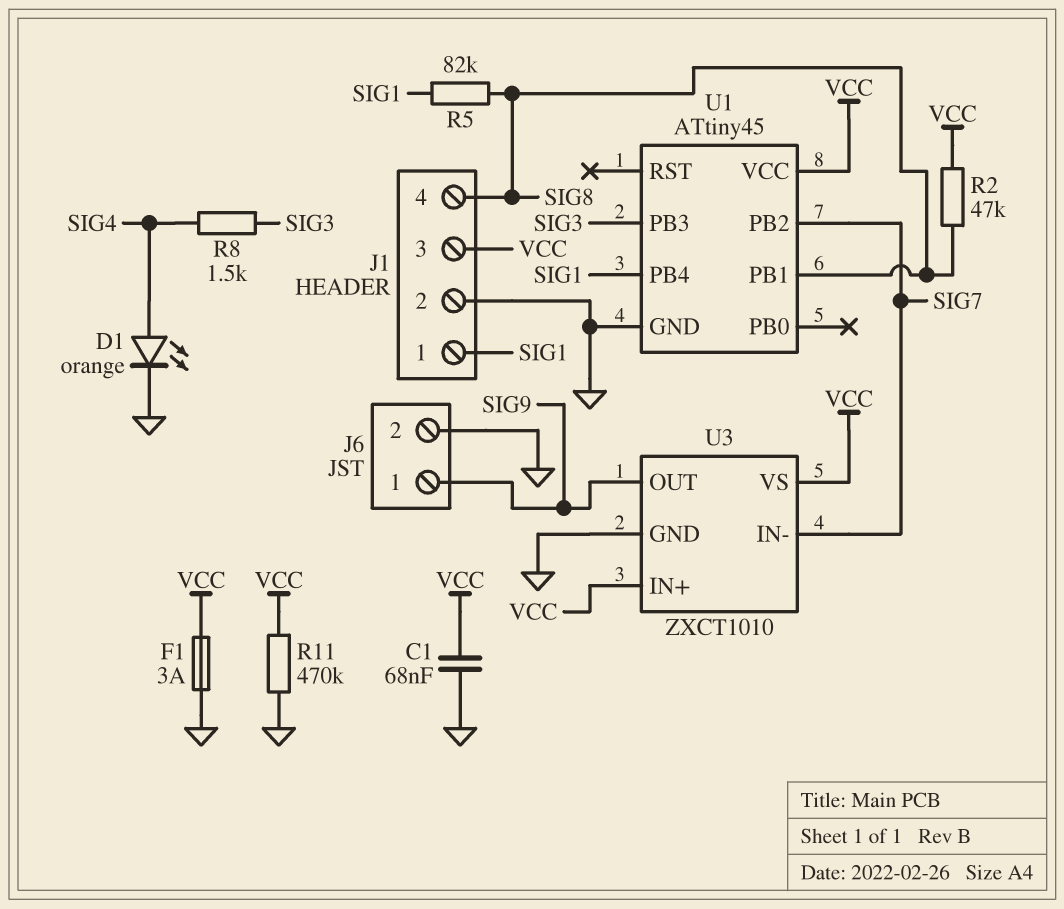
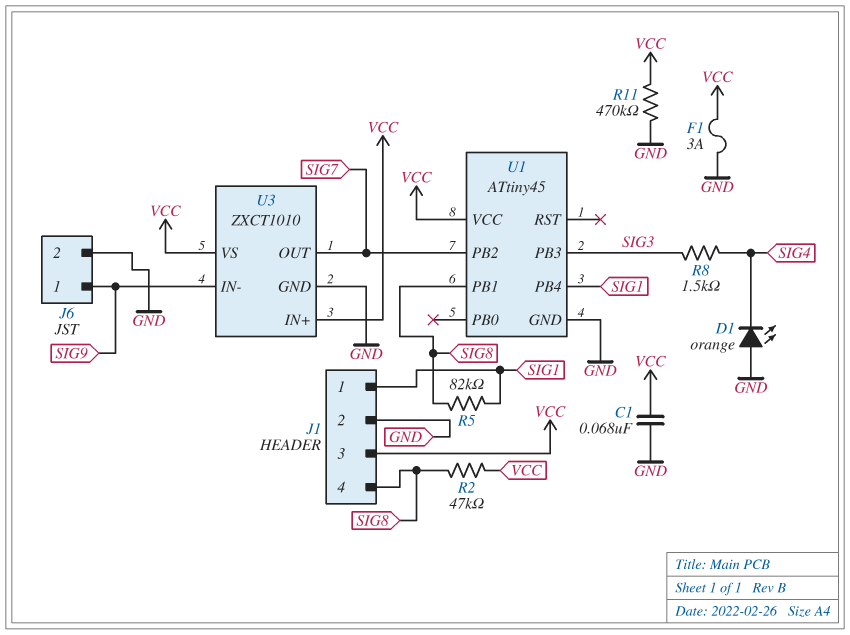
D1: LED orange (A SIG4, K GND) -> LED orange (A GND, K SIG4)
U3 pin IN-: SIG7 -> SIG9
U3 pin OUT: SIG9 -> SIG7

